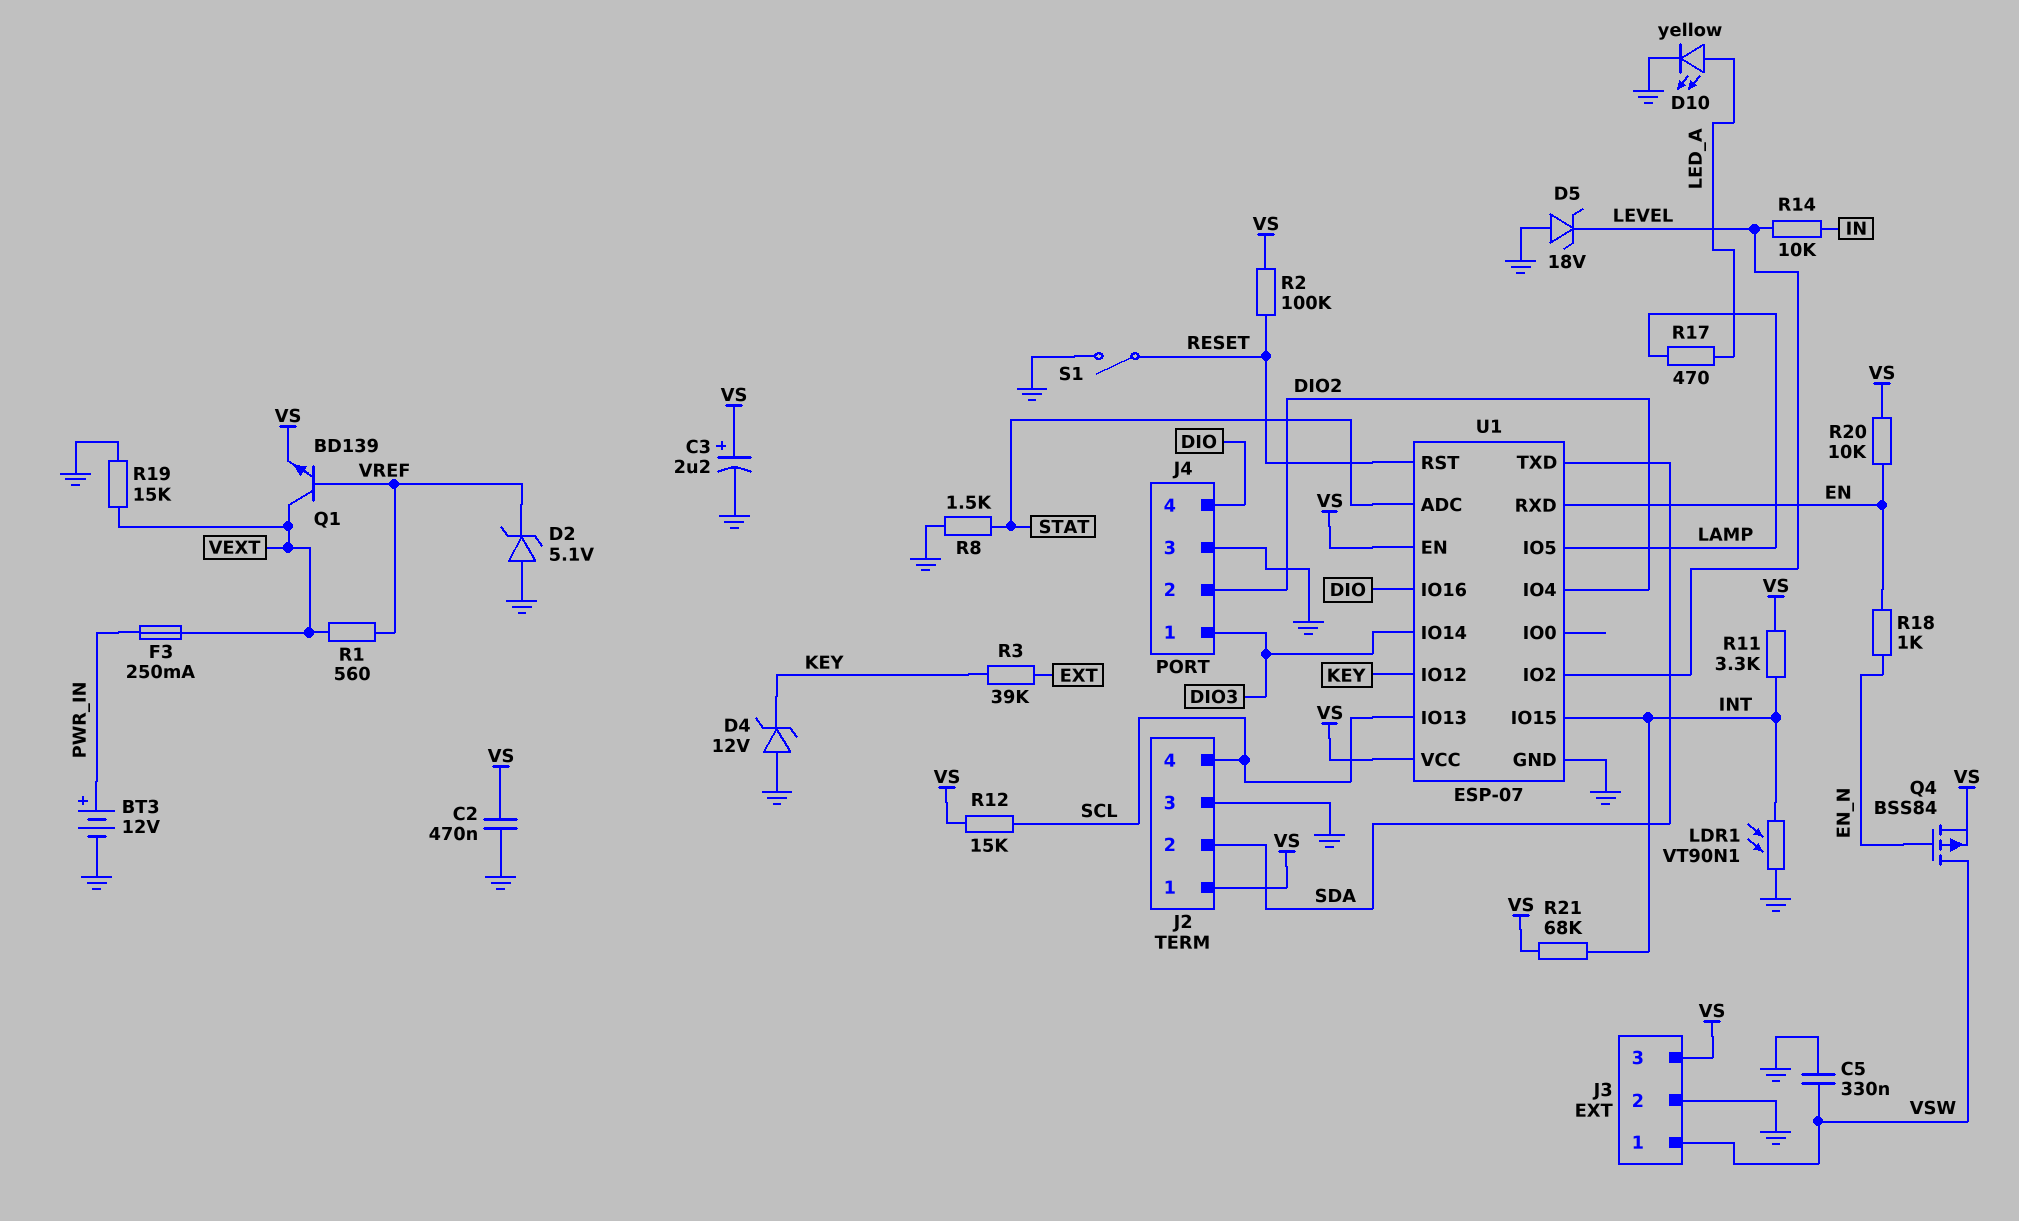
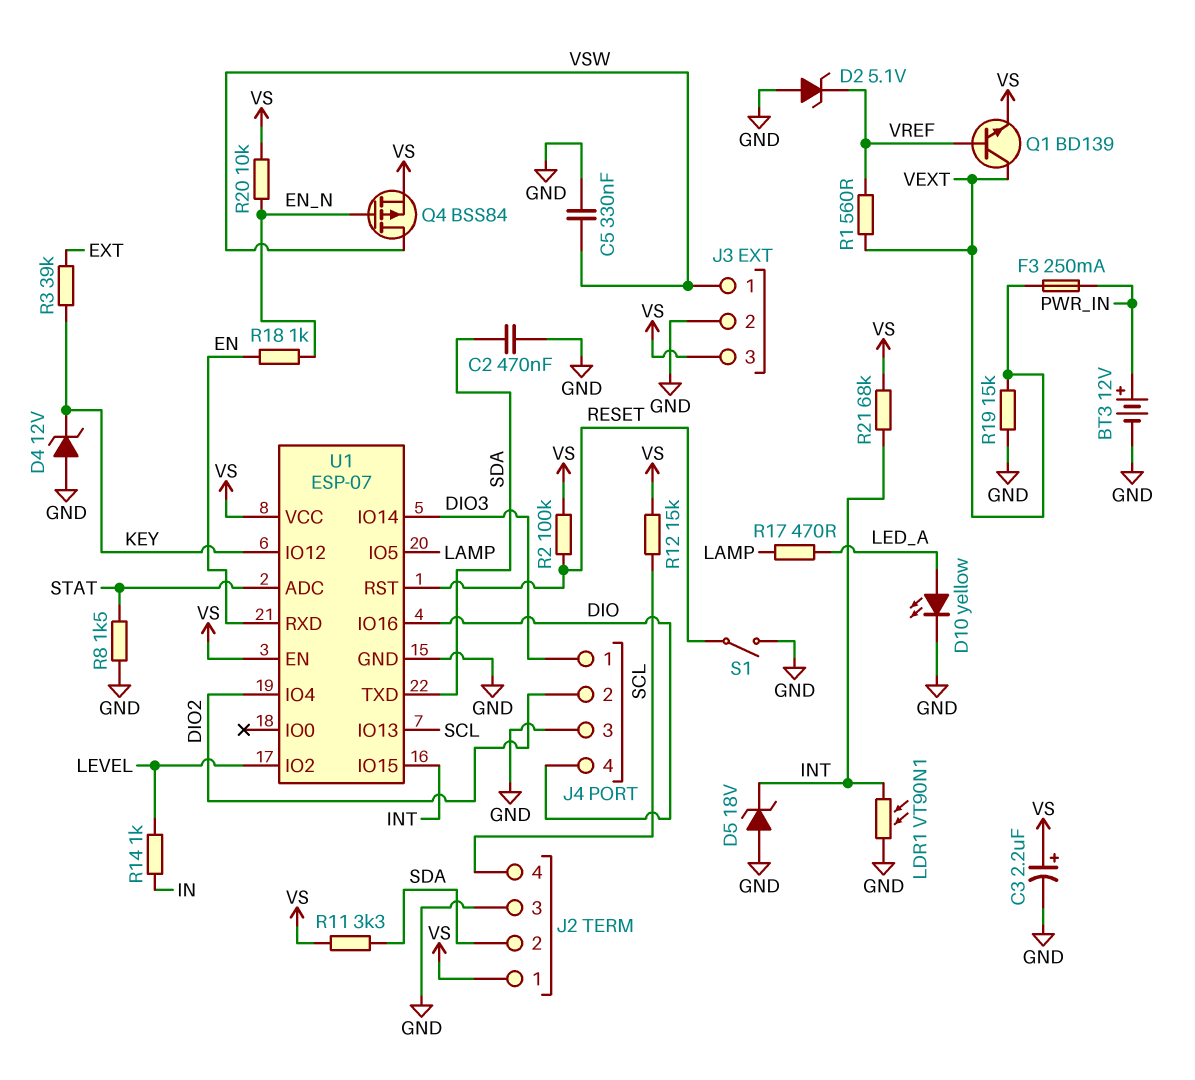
C2: 470nF (GND, VS) -> 470nF (GND, SDA)
D5: zener 18V (A GND, K LEVEL) -> zener 18V (A GND, K INT)
R11: 3.3k (INT, VS) -> 3.3k (SDA, VS)
R14: 10k (IN, LEVEL) -> 1k (IN, LEVEL)
R20: 10k (EN, VS) -> 10k (EN_N, VS)

